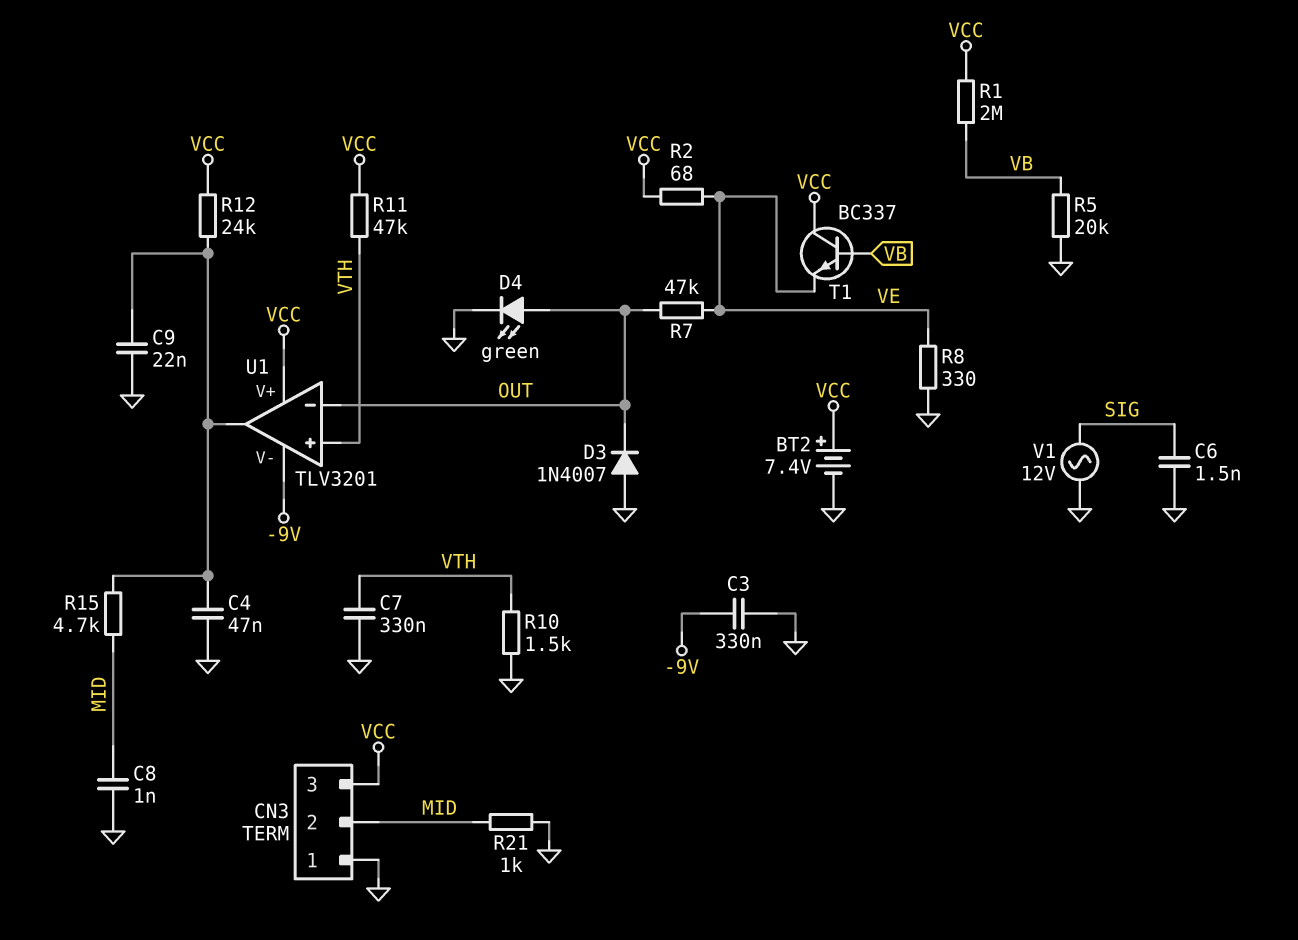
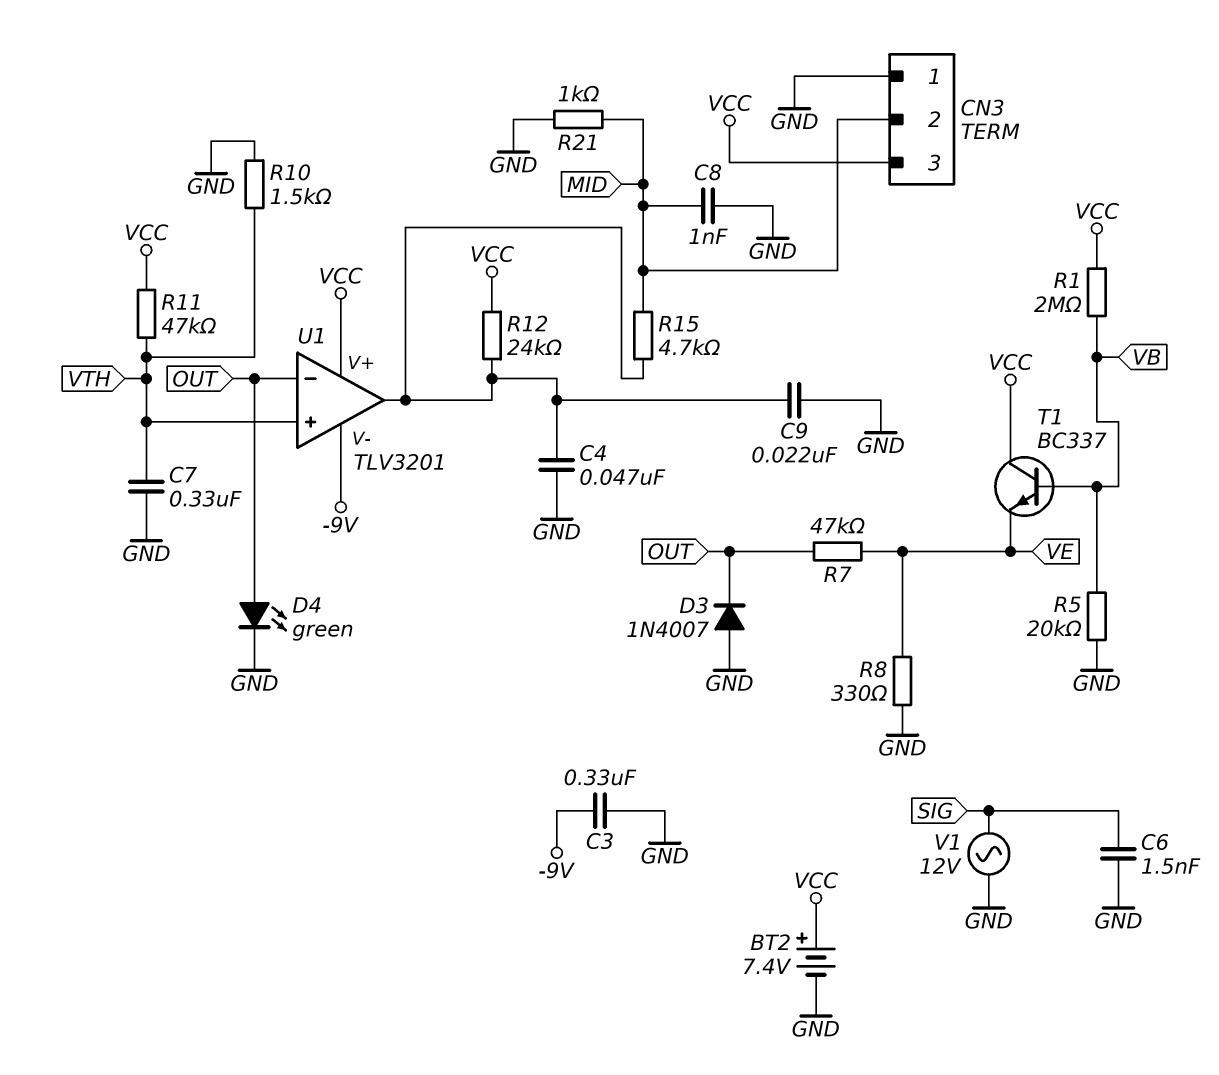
R2: 68 (VCC, VE) -> none

